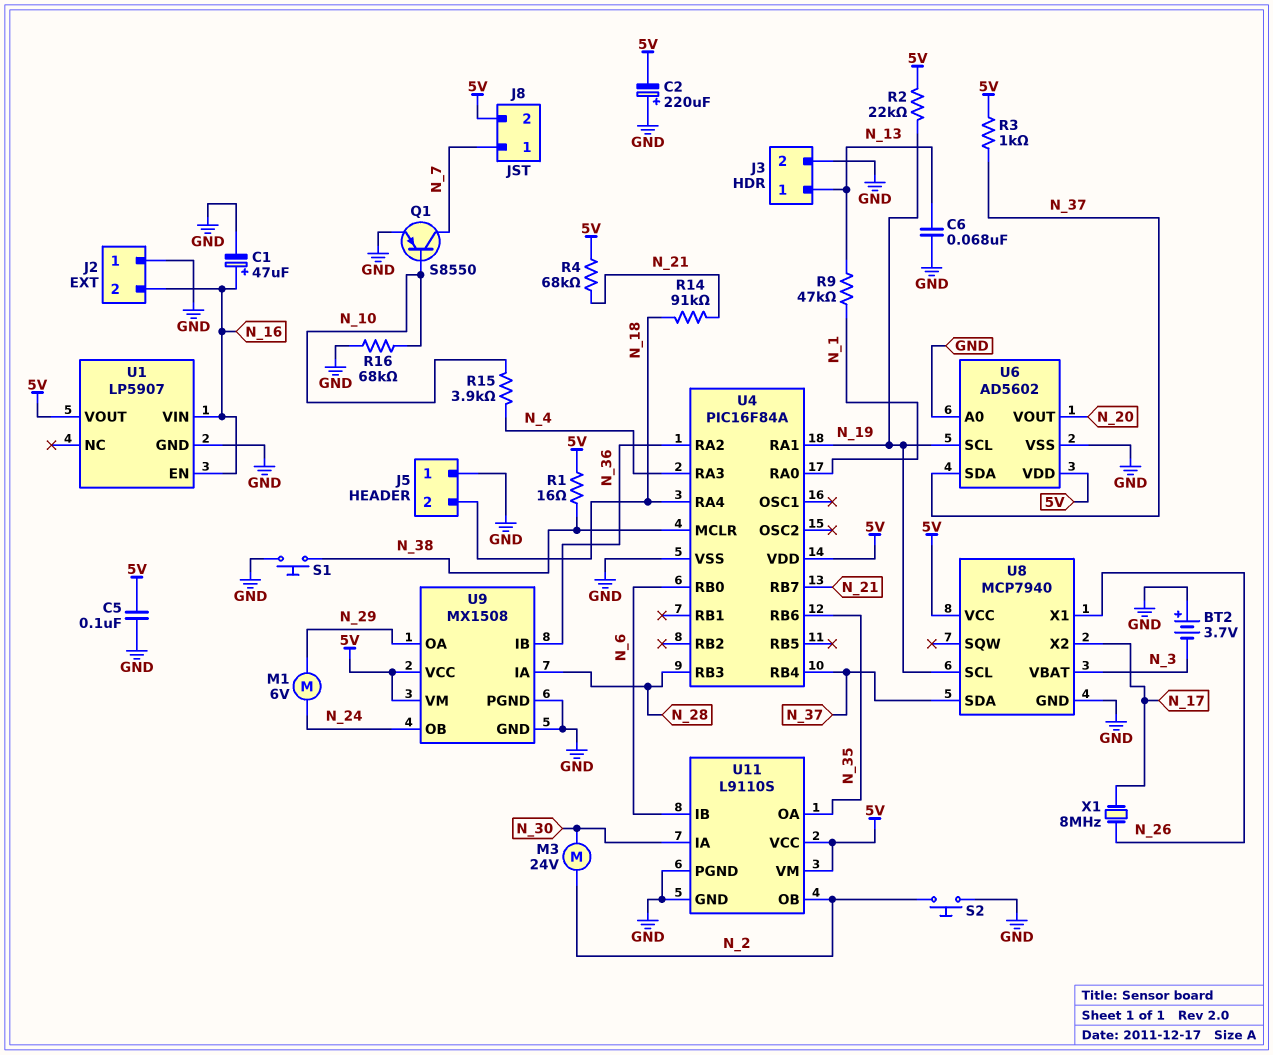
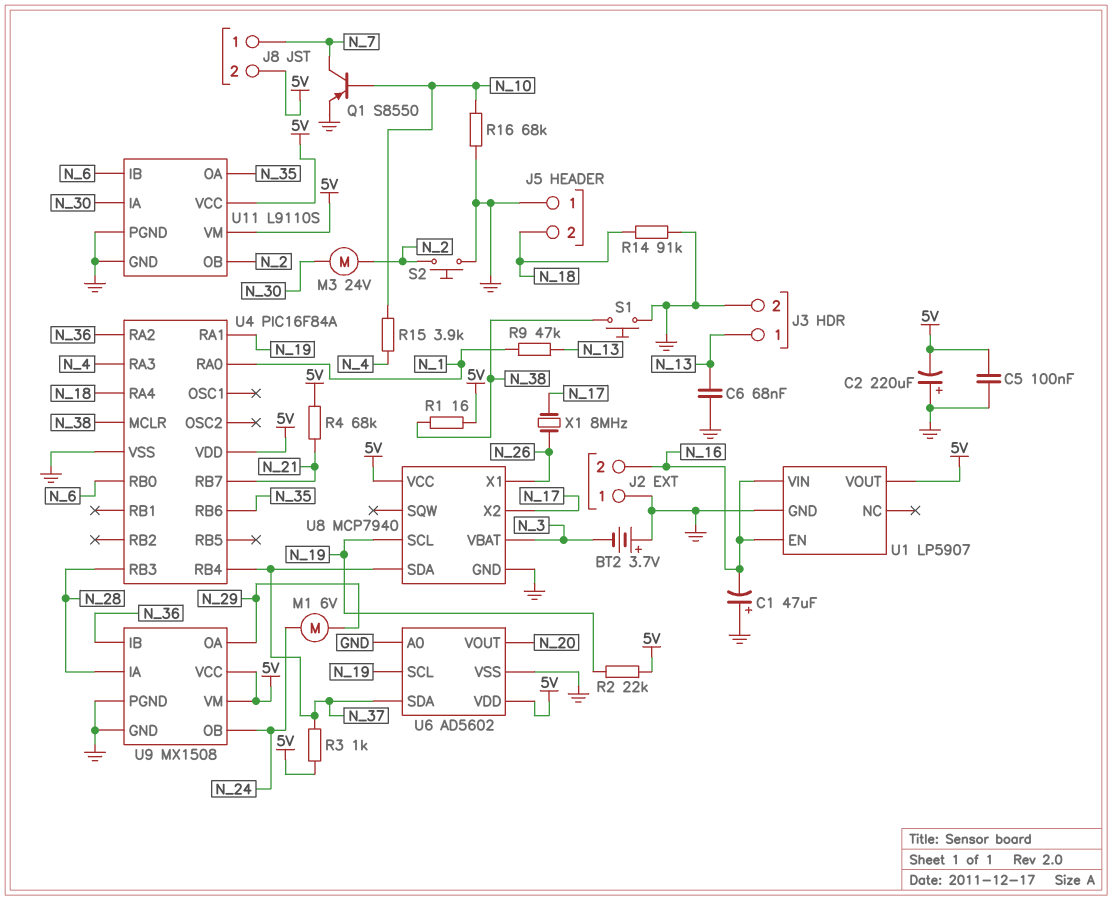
C1: 47uF (plus N_16, minus GND) -> 47uF (plus GND, minus N_16)
R14: 91k (N_18, N_21) -> 91k (GND, N_18)

